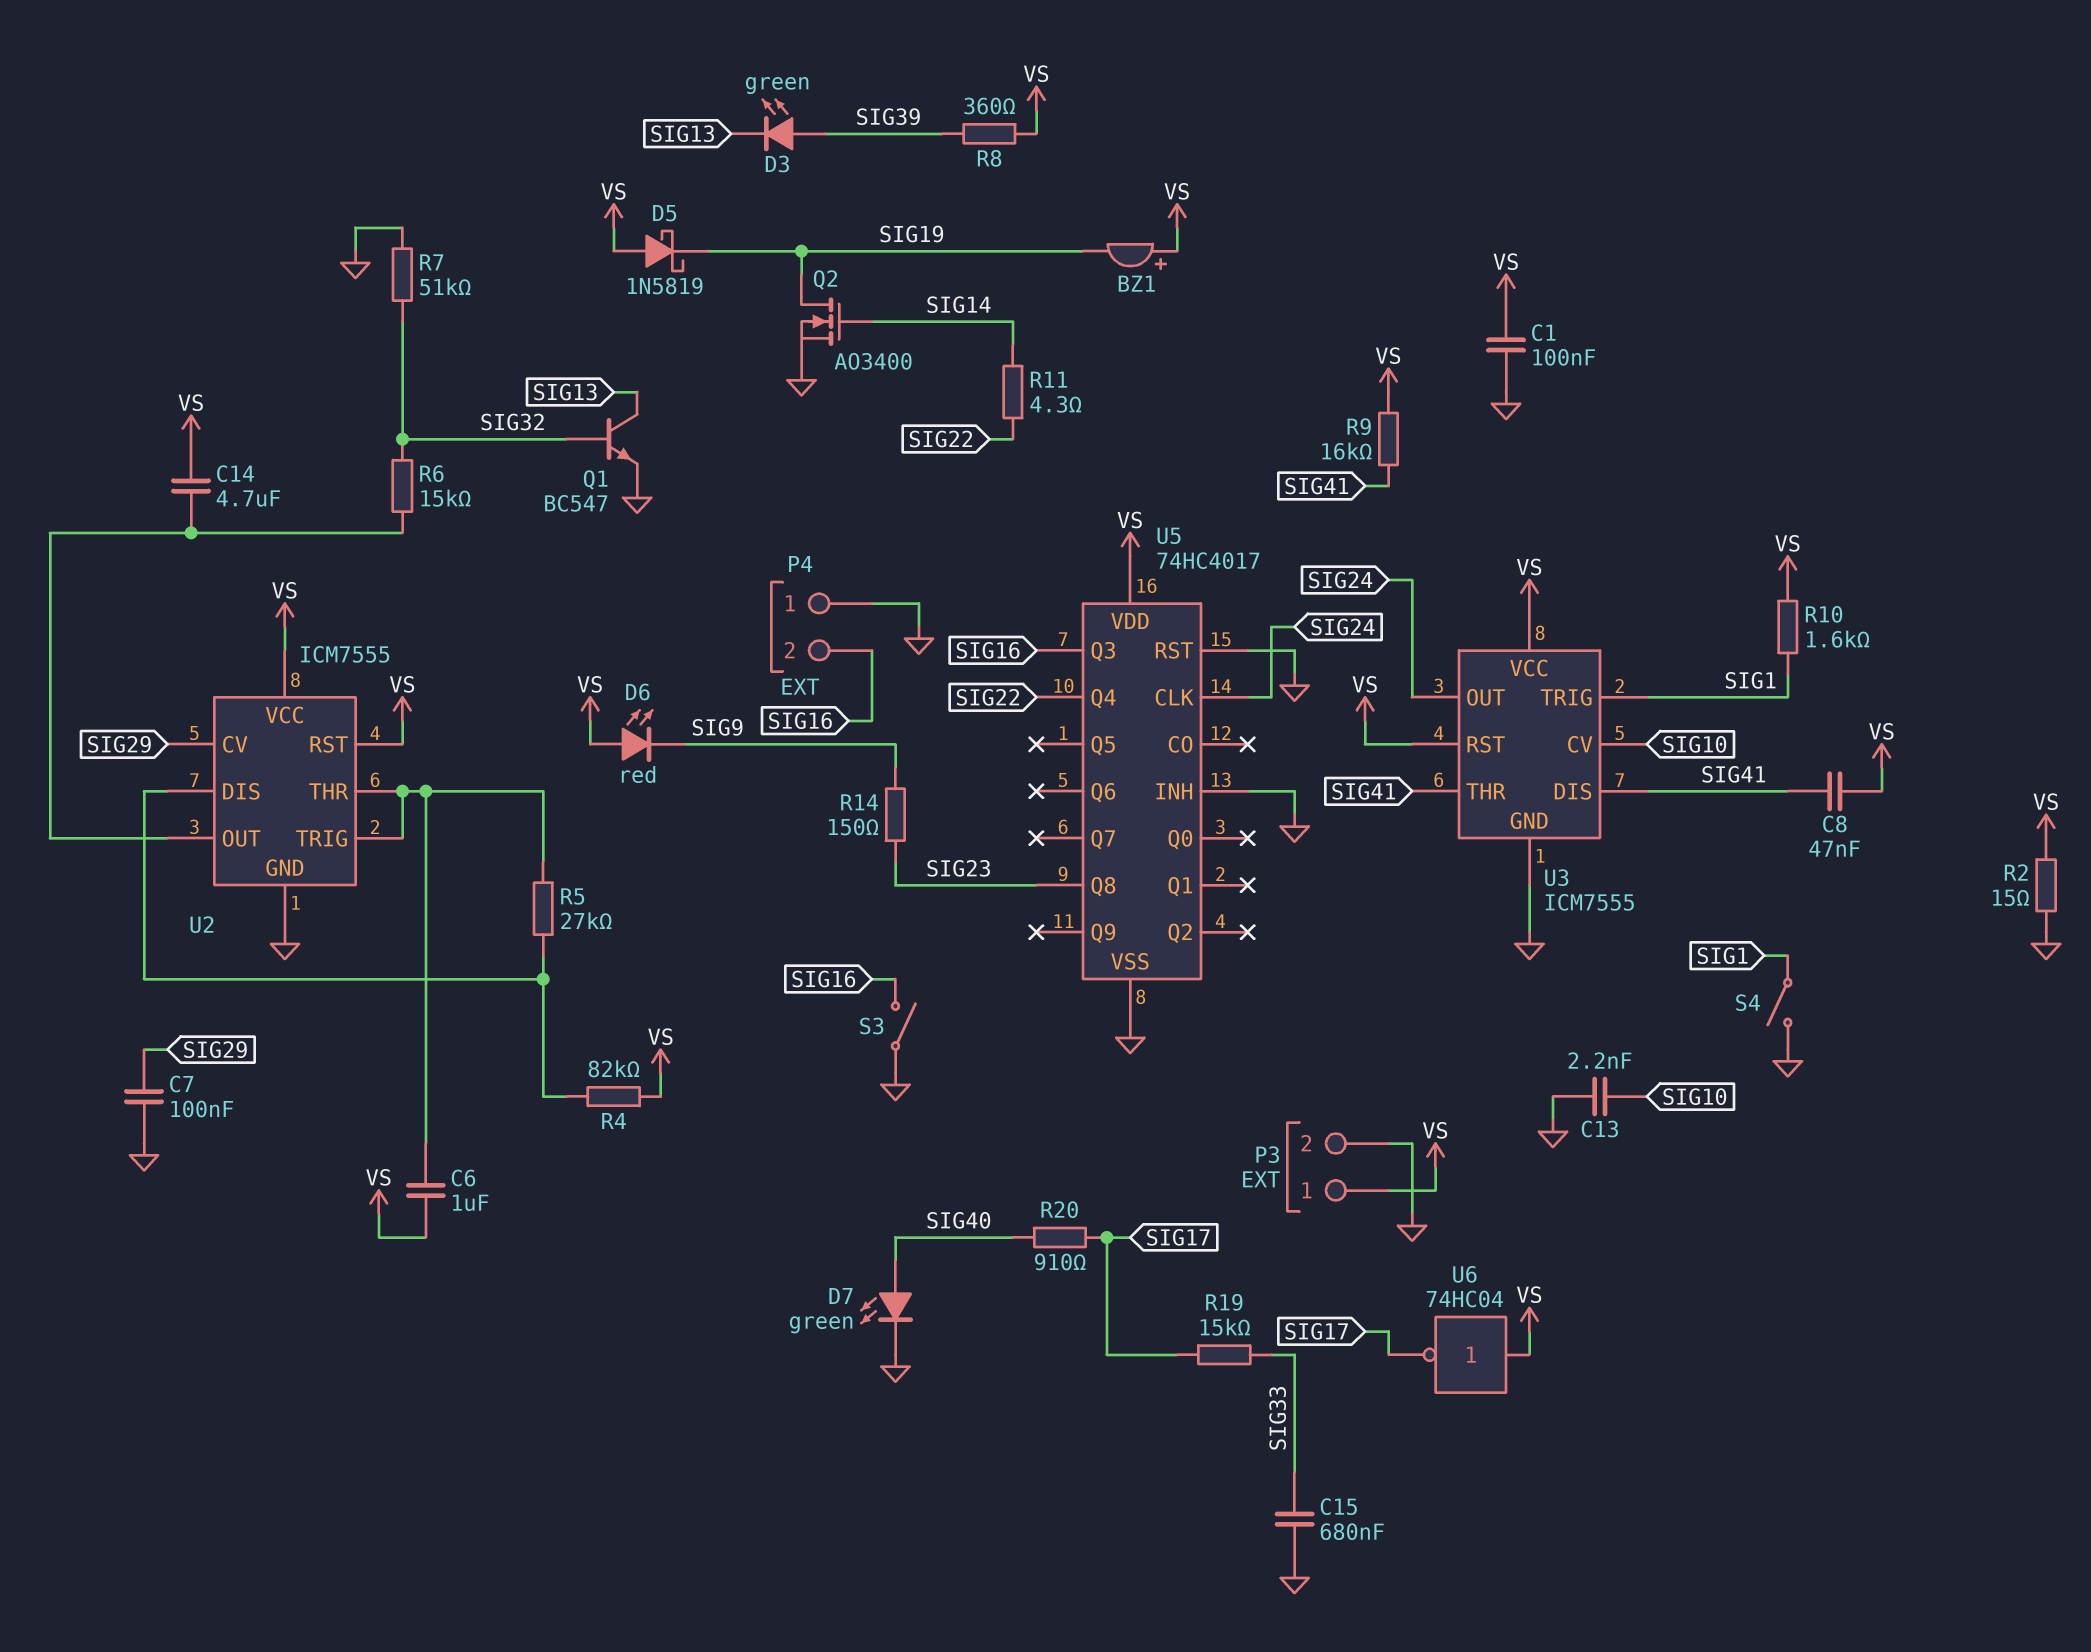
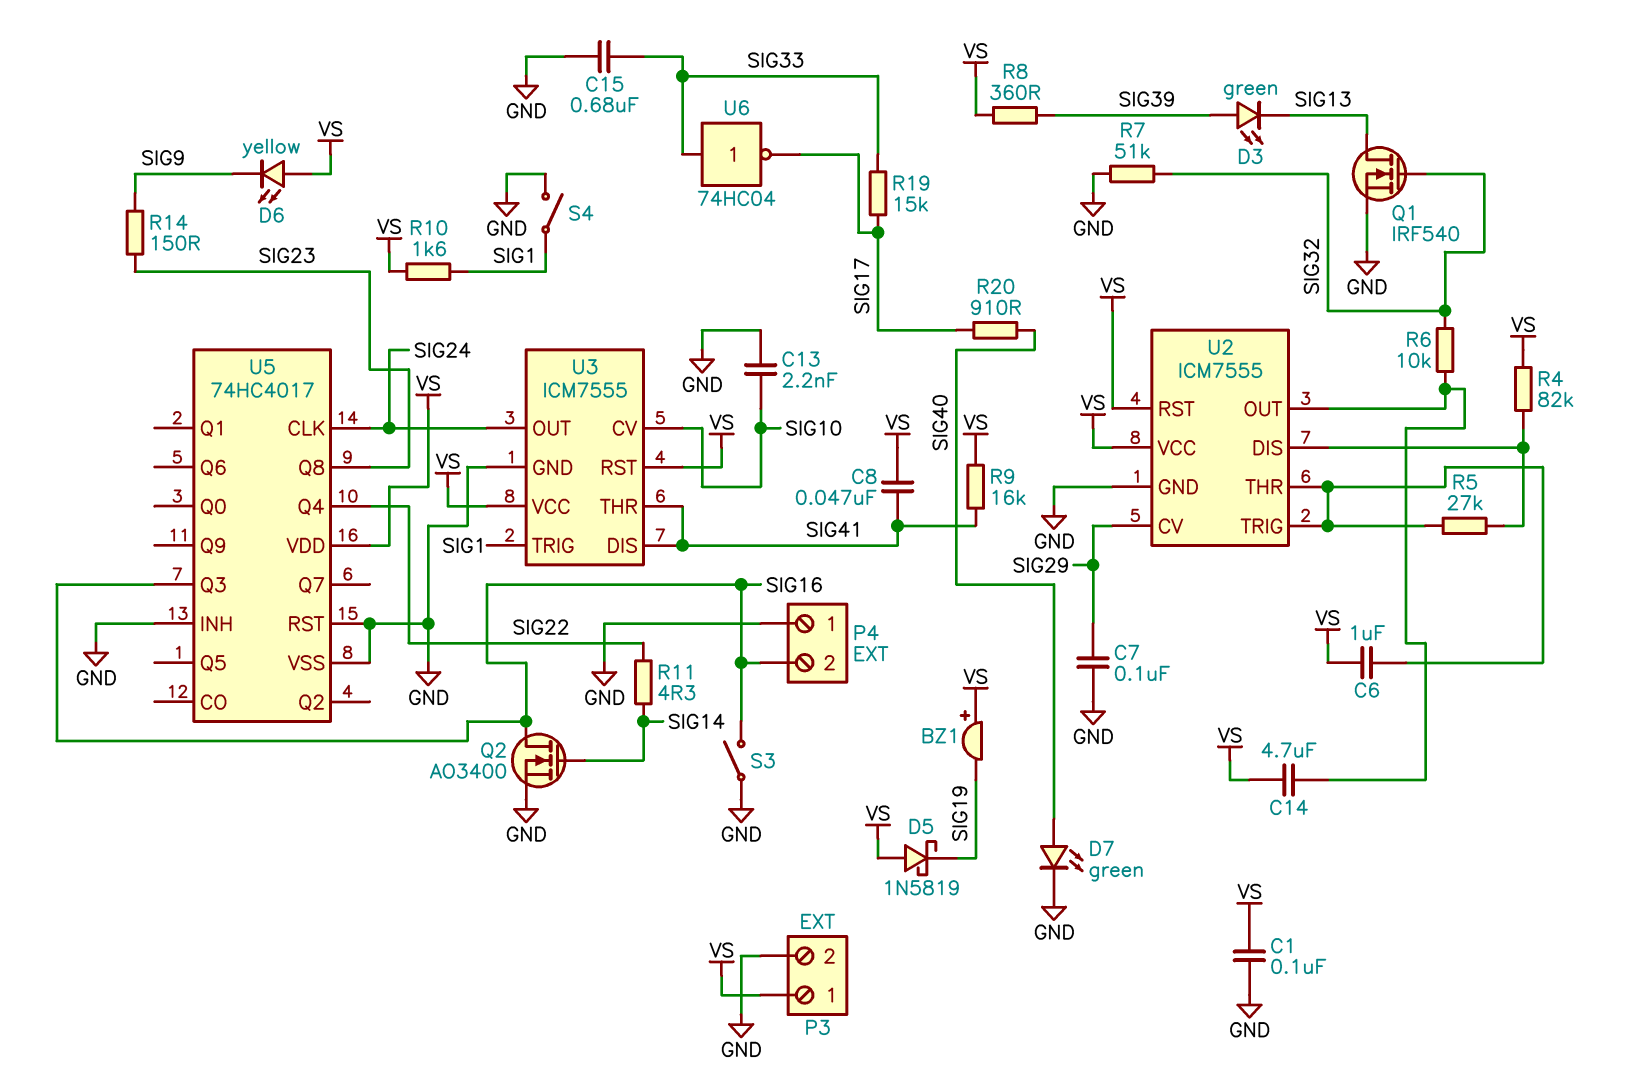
D6: LED red (A VS, K SIG9) -> LED yellow (A VS, K SIG9)
Q1: NPN BC547 (B SIG32, C SIG13, E GND) -> NMOS IRF540 (G SIG32, D SIG13, S GND)
Q2: NMOS AO3400 (G SIG14, D SIG19, S GND) -> NMOS AO3400 (G SIG14, D SIG16, S GND)
R2: 15 (GND, VS) -> none
R6: 15k (SIG32, U2/OUT) -> 10k (SIG32, U2/OUT)
U6: NOT 74HC04 (in VS, out SIG17) -> NOT 74HC04 (in SIG33, out SIG17)

